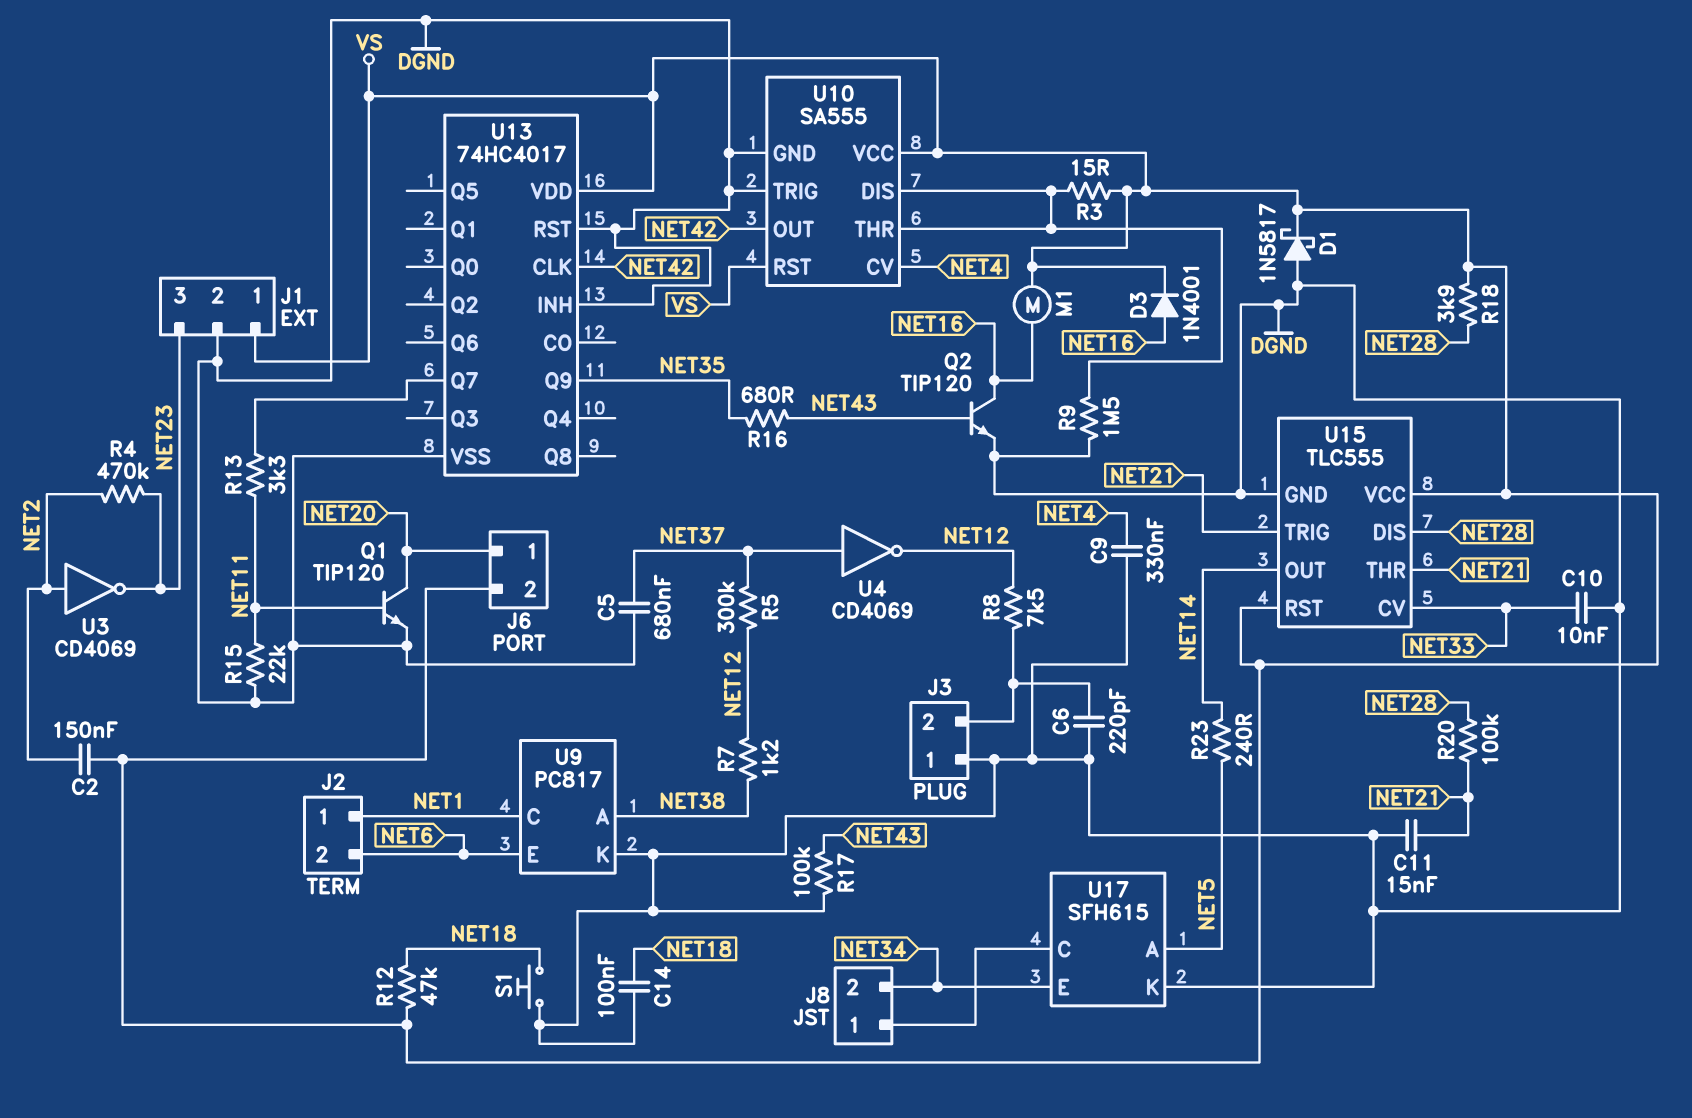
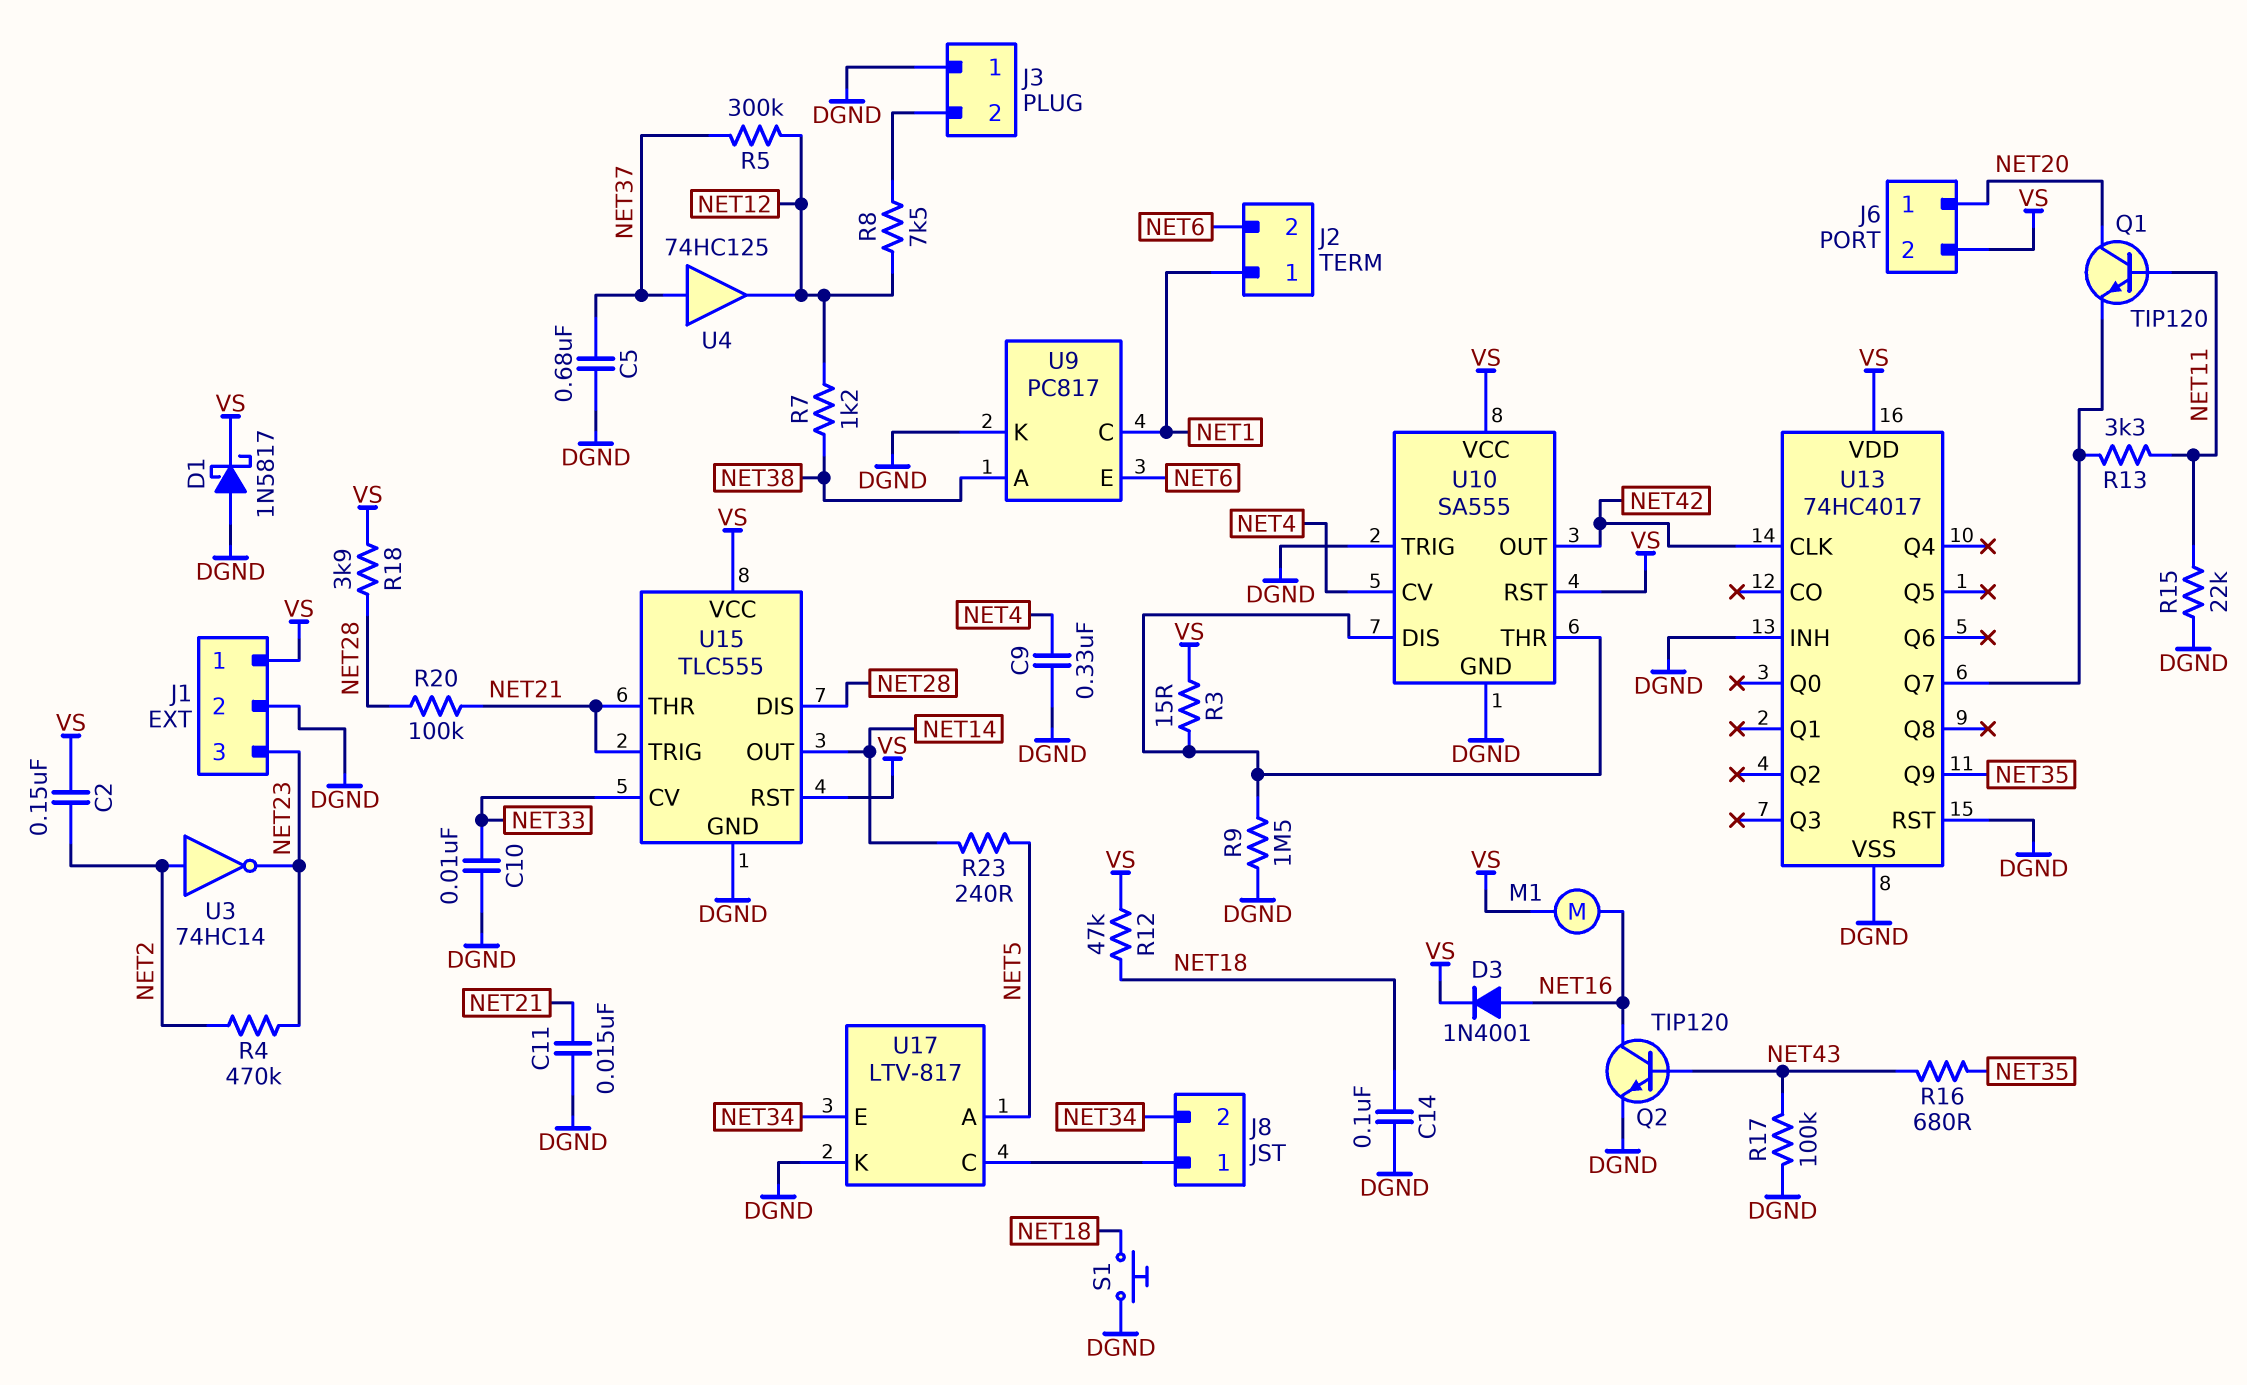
C6: 220pF (DGND, J3/2) -> none
Q1: NPN TIP120 (B NET11, C NET20, E DGND) -> NPN TIP120 (B NET11, C NET20, E U13/Q7)
U3: NOT CD4069 (in NET2, out NET23) -> NOT 74HC14 (in NET2, out NET23)
U4: NOT CD4069 (in NET37, out NET12) -> buffer 74HC125 (in NET37, out NET12)
U17: SFH615 -> LTV-817

